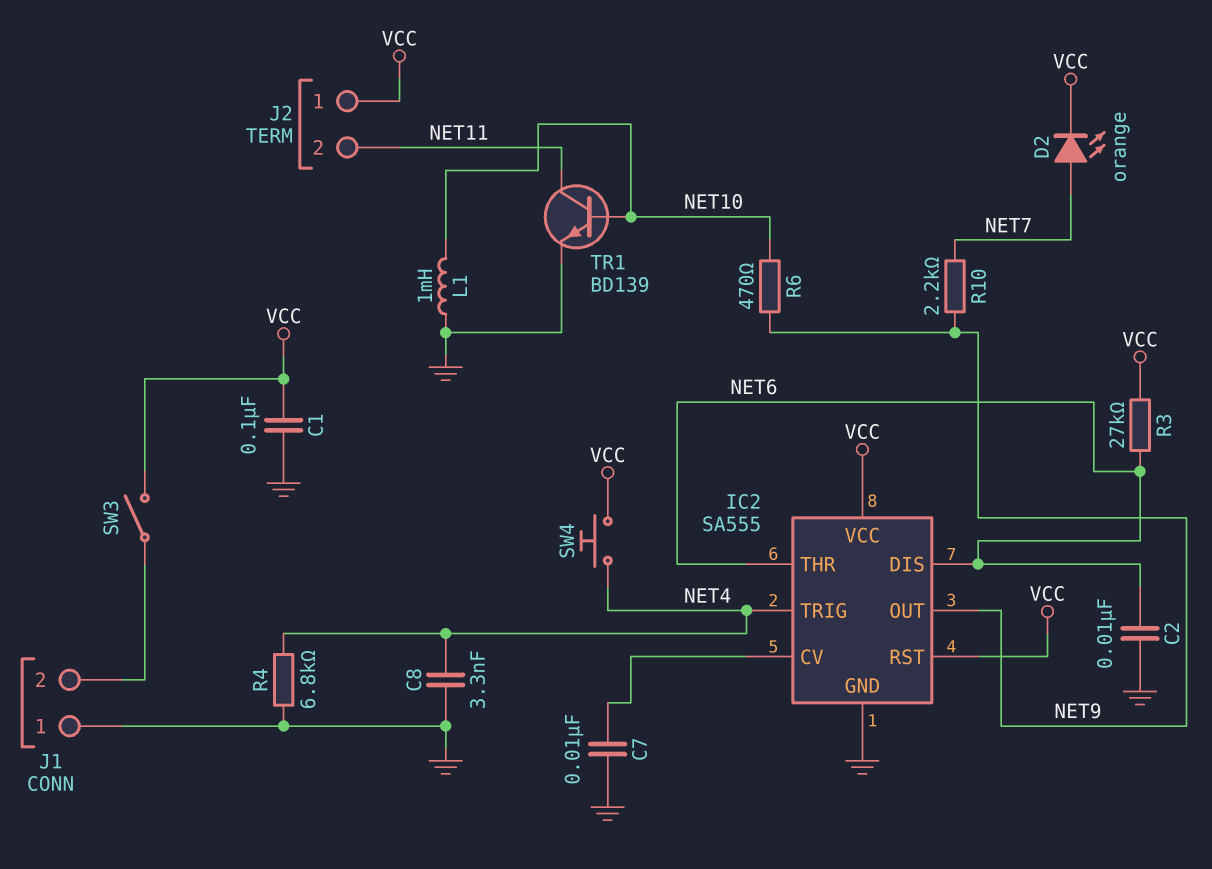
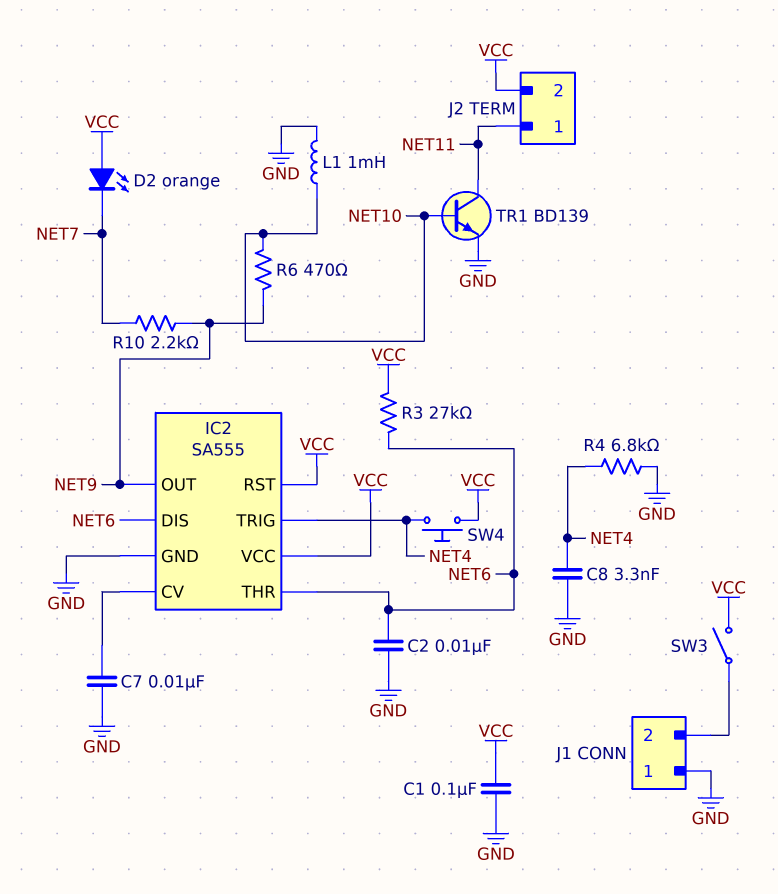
D2: LED orange (A NET7, K VCC) -> LED orange (A VCC, K NET7)
J2 pin 1: VCC -> NET11
J2 pin 2: NET11 -> VCC

